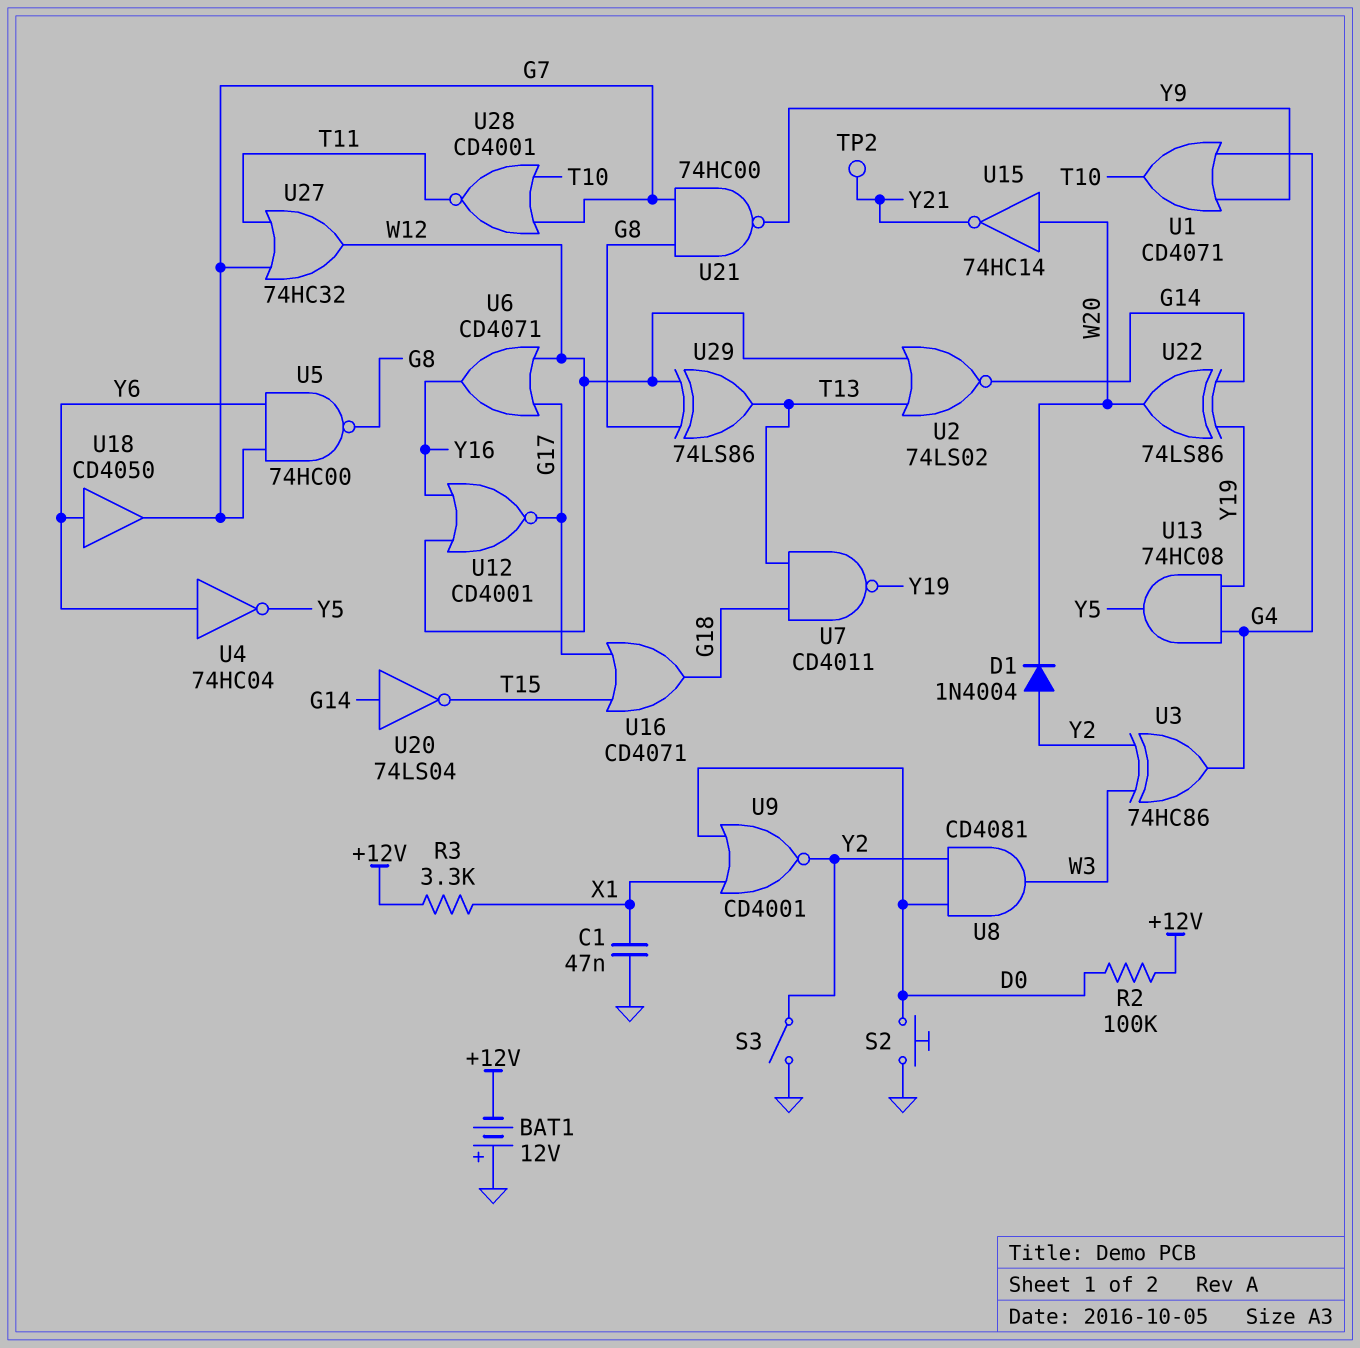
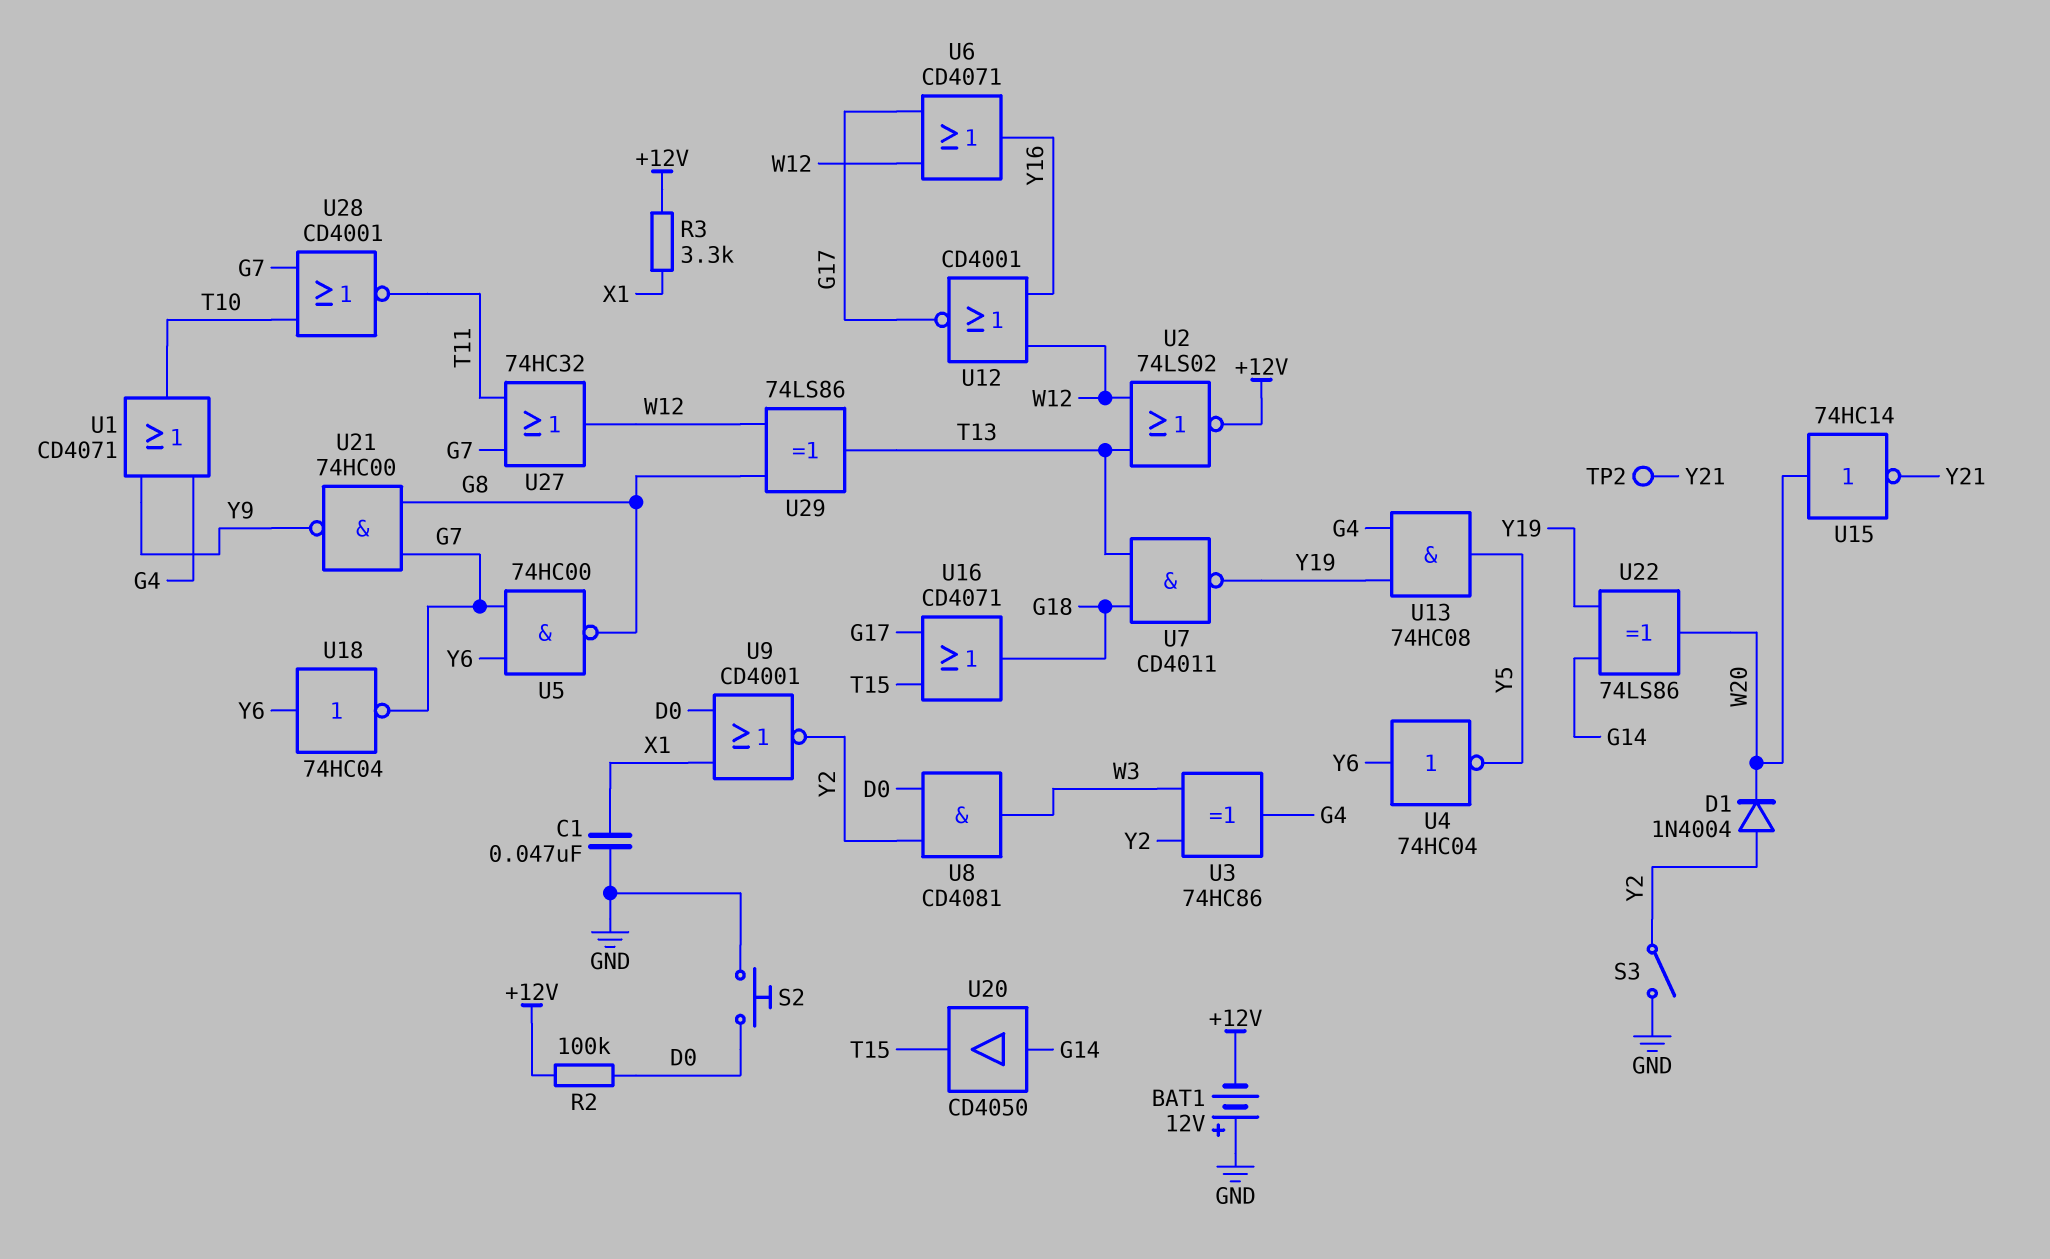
U2: NOR 74LS02 (in T13, in W12, out G14) -> NOR 74LS02 (in T13, in W12, out +12V)
U18: buffer CD4050 (in Y6, out G7) -> NOT 74HC04 (in Y6, out G7)
U20: NOT 74LS04 (in G14, out T15) -> buffer CD4050 (in G14, out T15)

